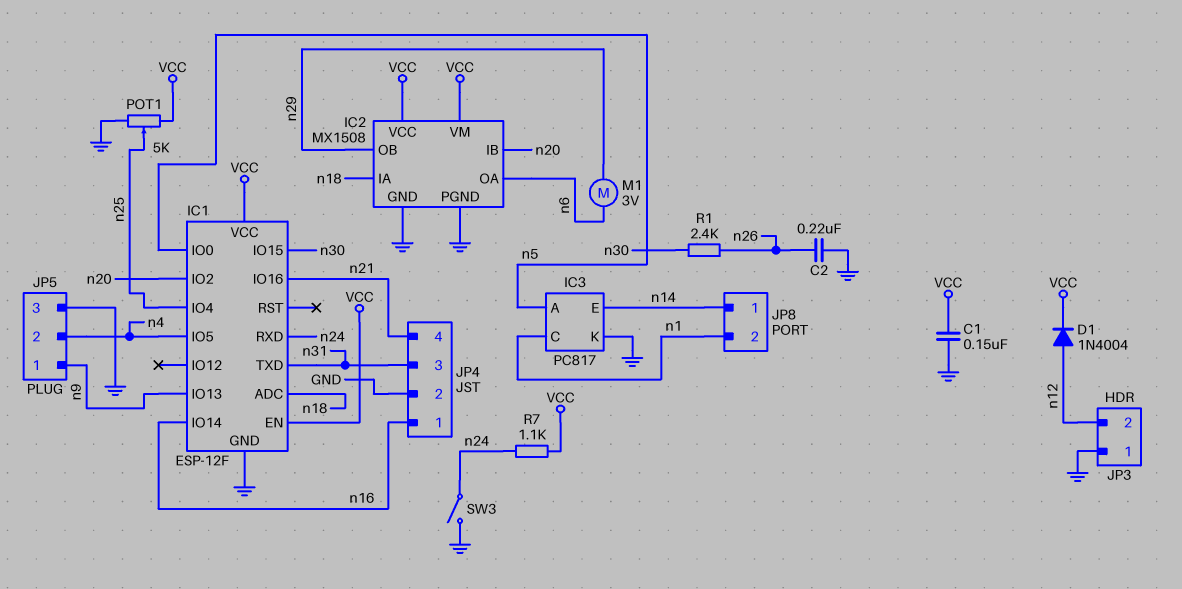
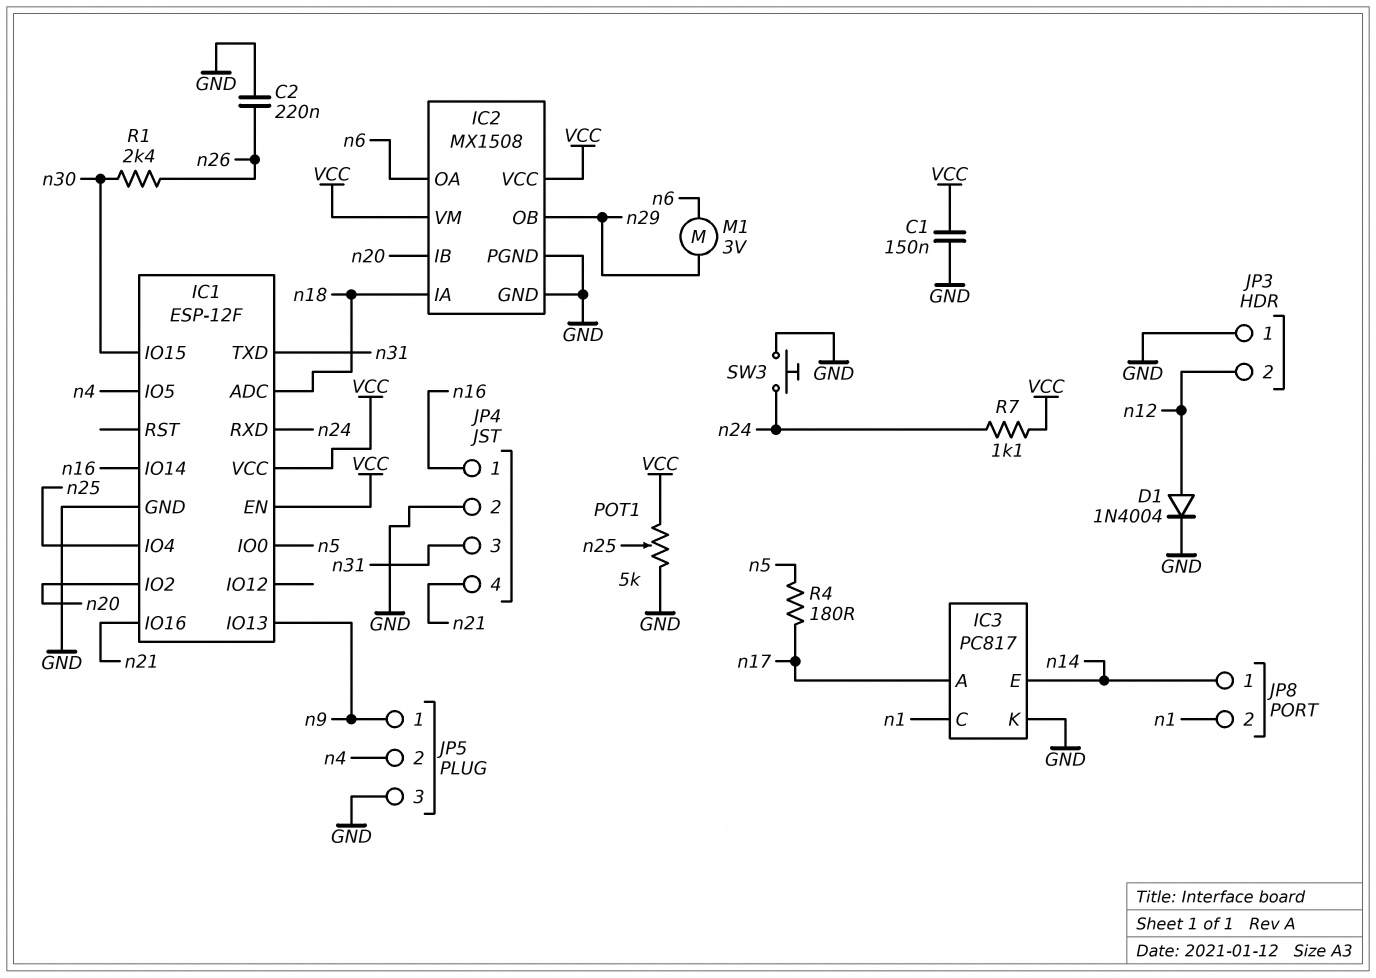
D1: diode 1N4004 (A n12, K VCC) -> diode 1N4004 (A n12, K GND)
IC3 pin A: n5 -> n17
R4: none -> 180 (n5, n17)
SW3: switch (GND, n24) -> button (GND, n24)

